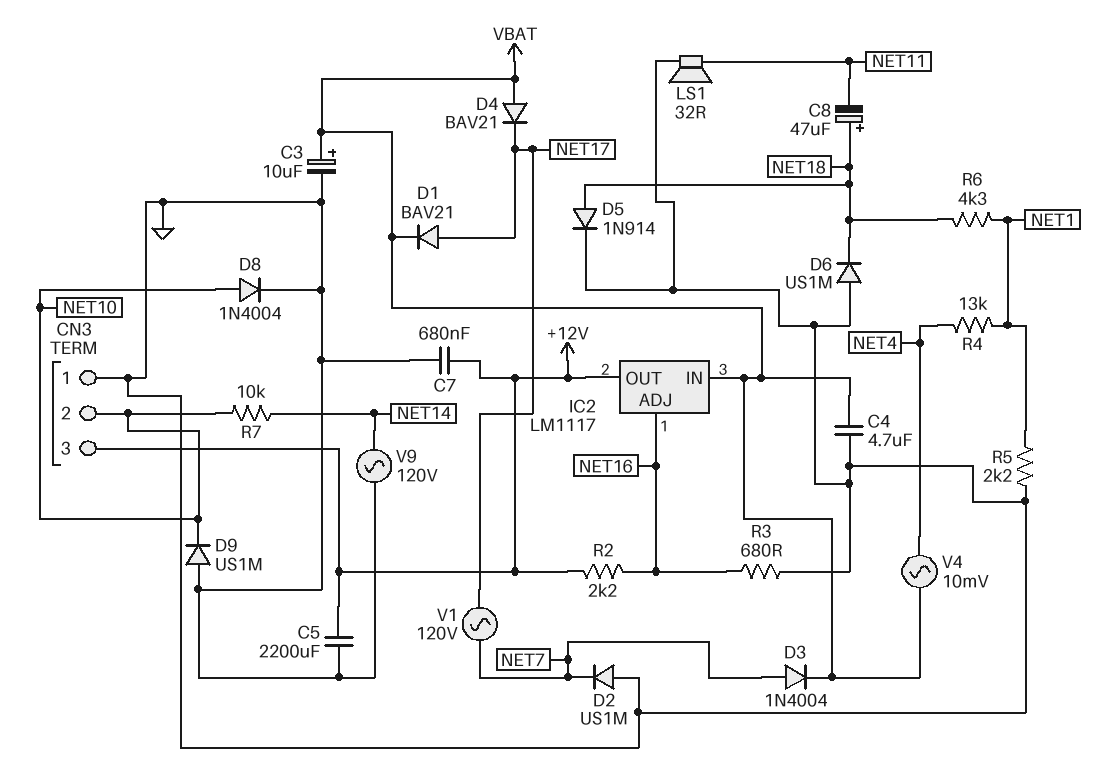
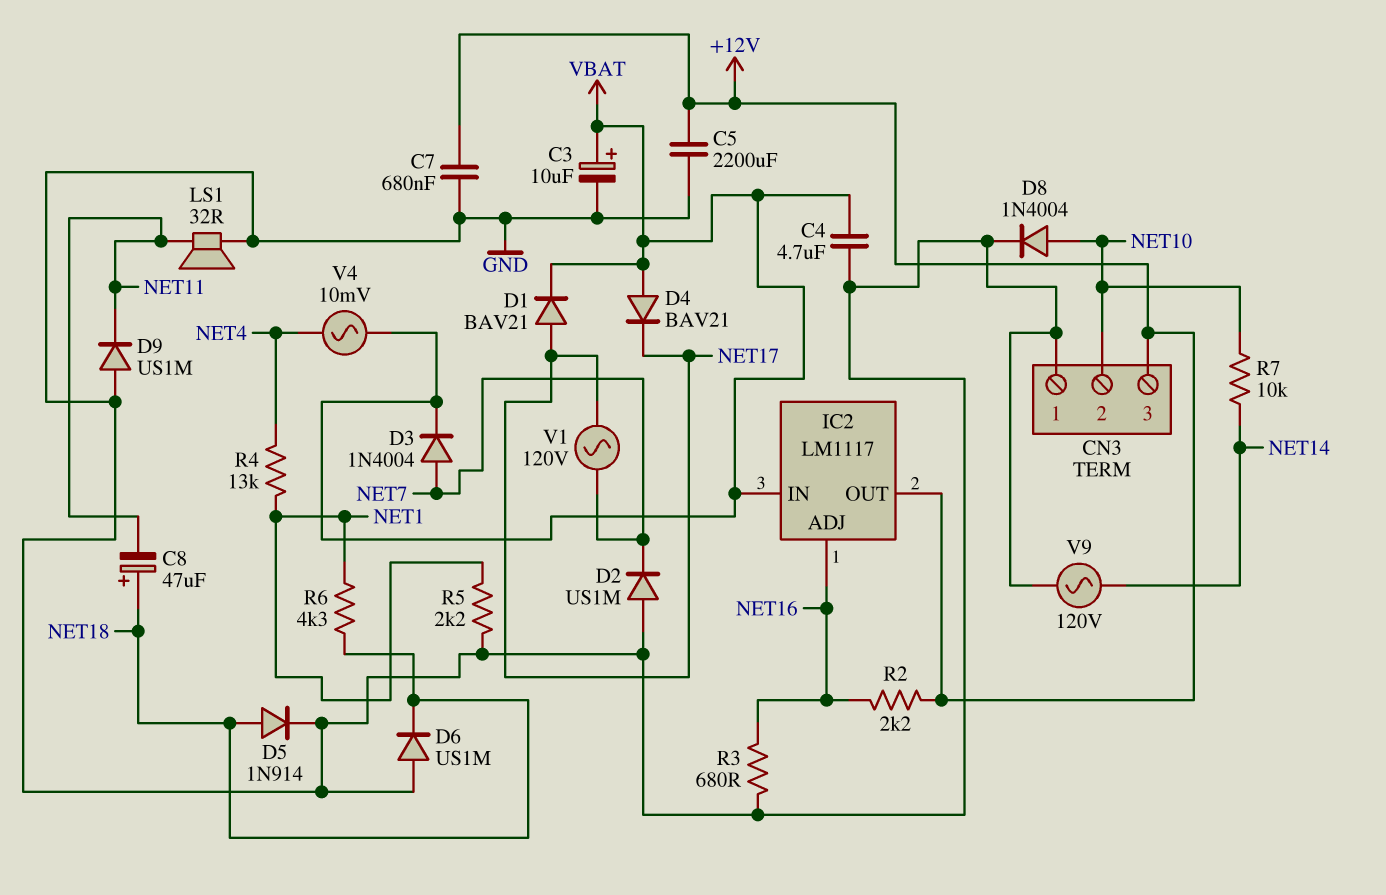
D9: diode US1M (A GND, K NET10) -> diode US1M (A GND, K NET11)

